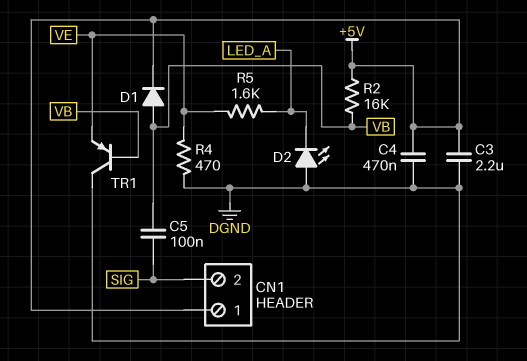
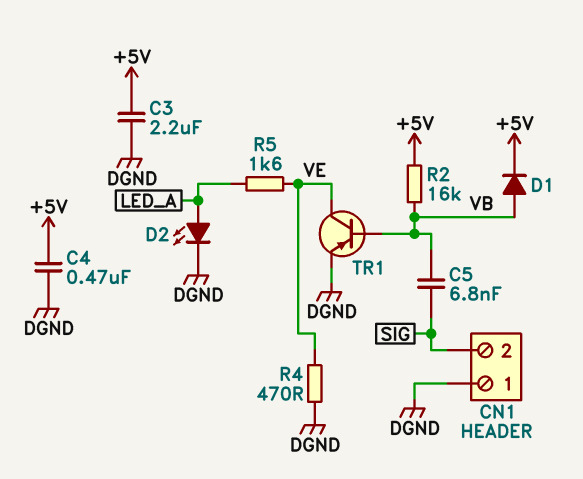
C5: 100nF (SIG, VB) -> 6.8nF (SIG, VB)
CN1 pin 1: +5V -> DGND
D2: LED (A DGND, K LED_A) -> LED (A LED_A, K DGND)
TR1: PNP (B VB, C DGND, E VE) -> PNP (B VB, C VE, E DGND)

